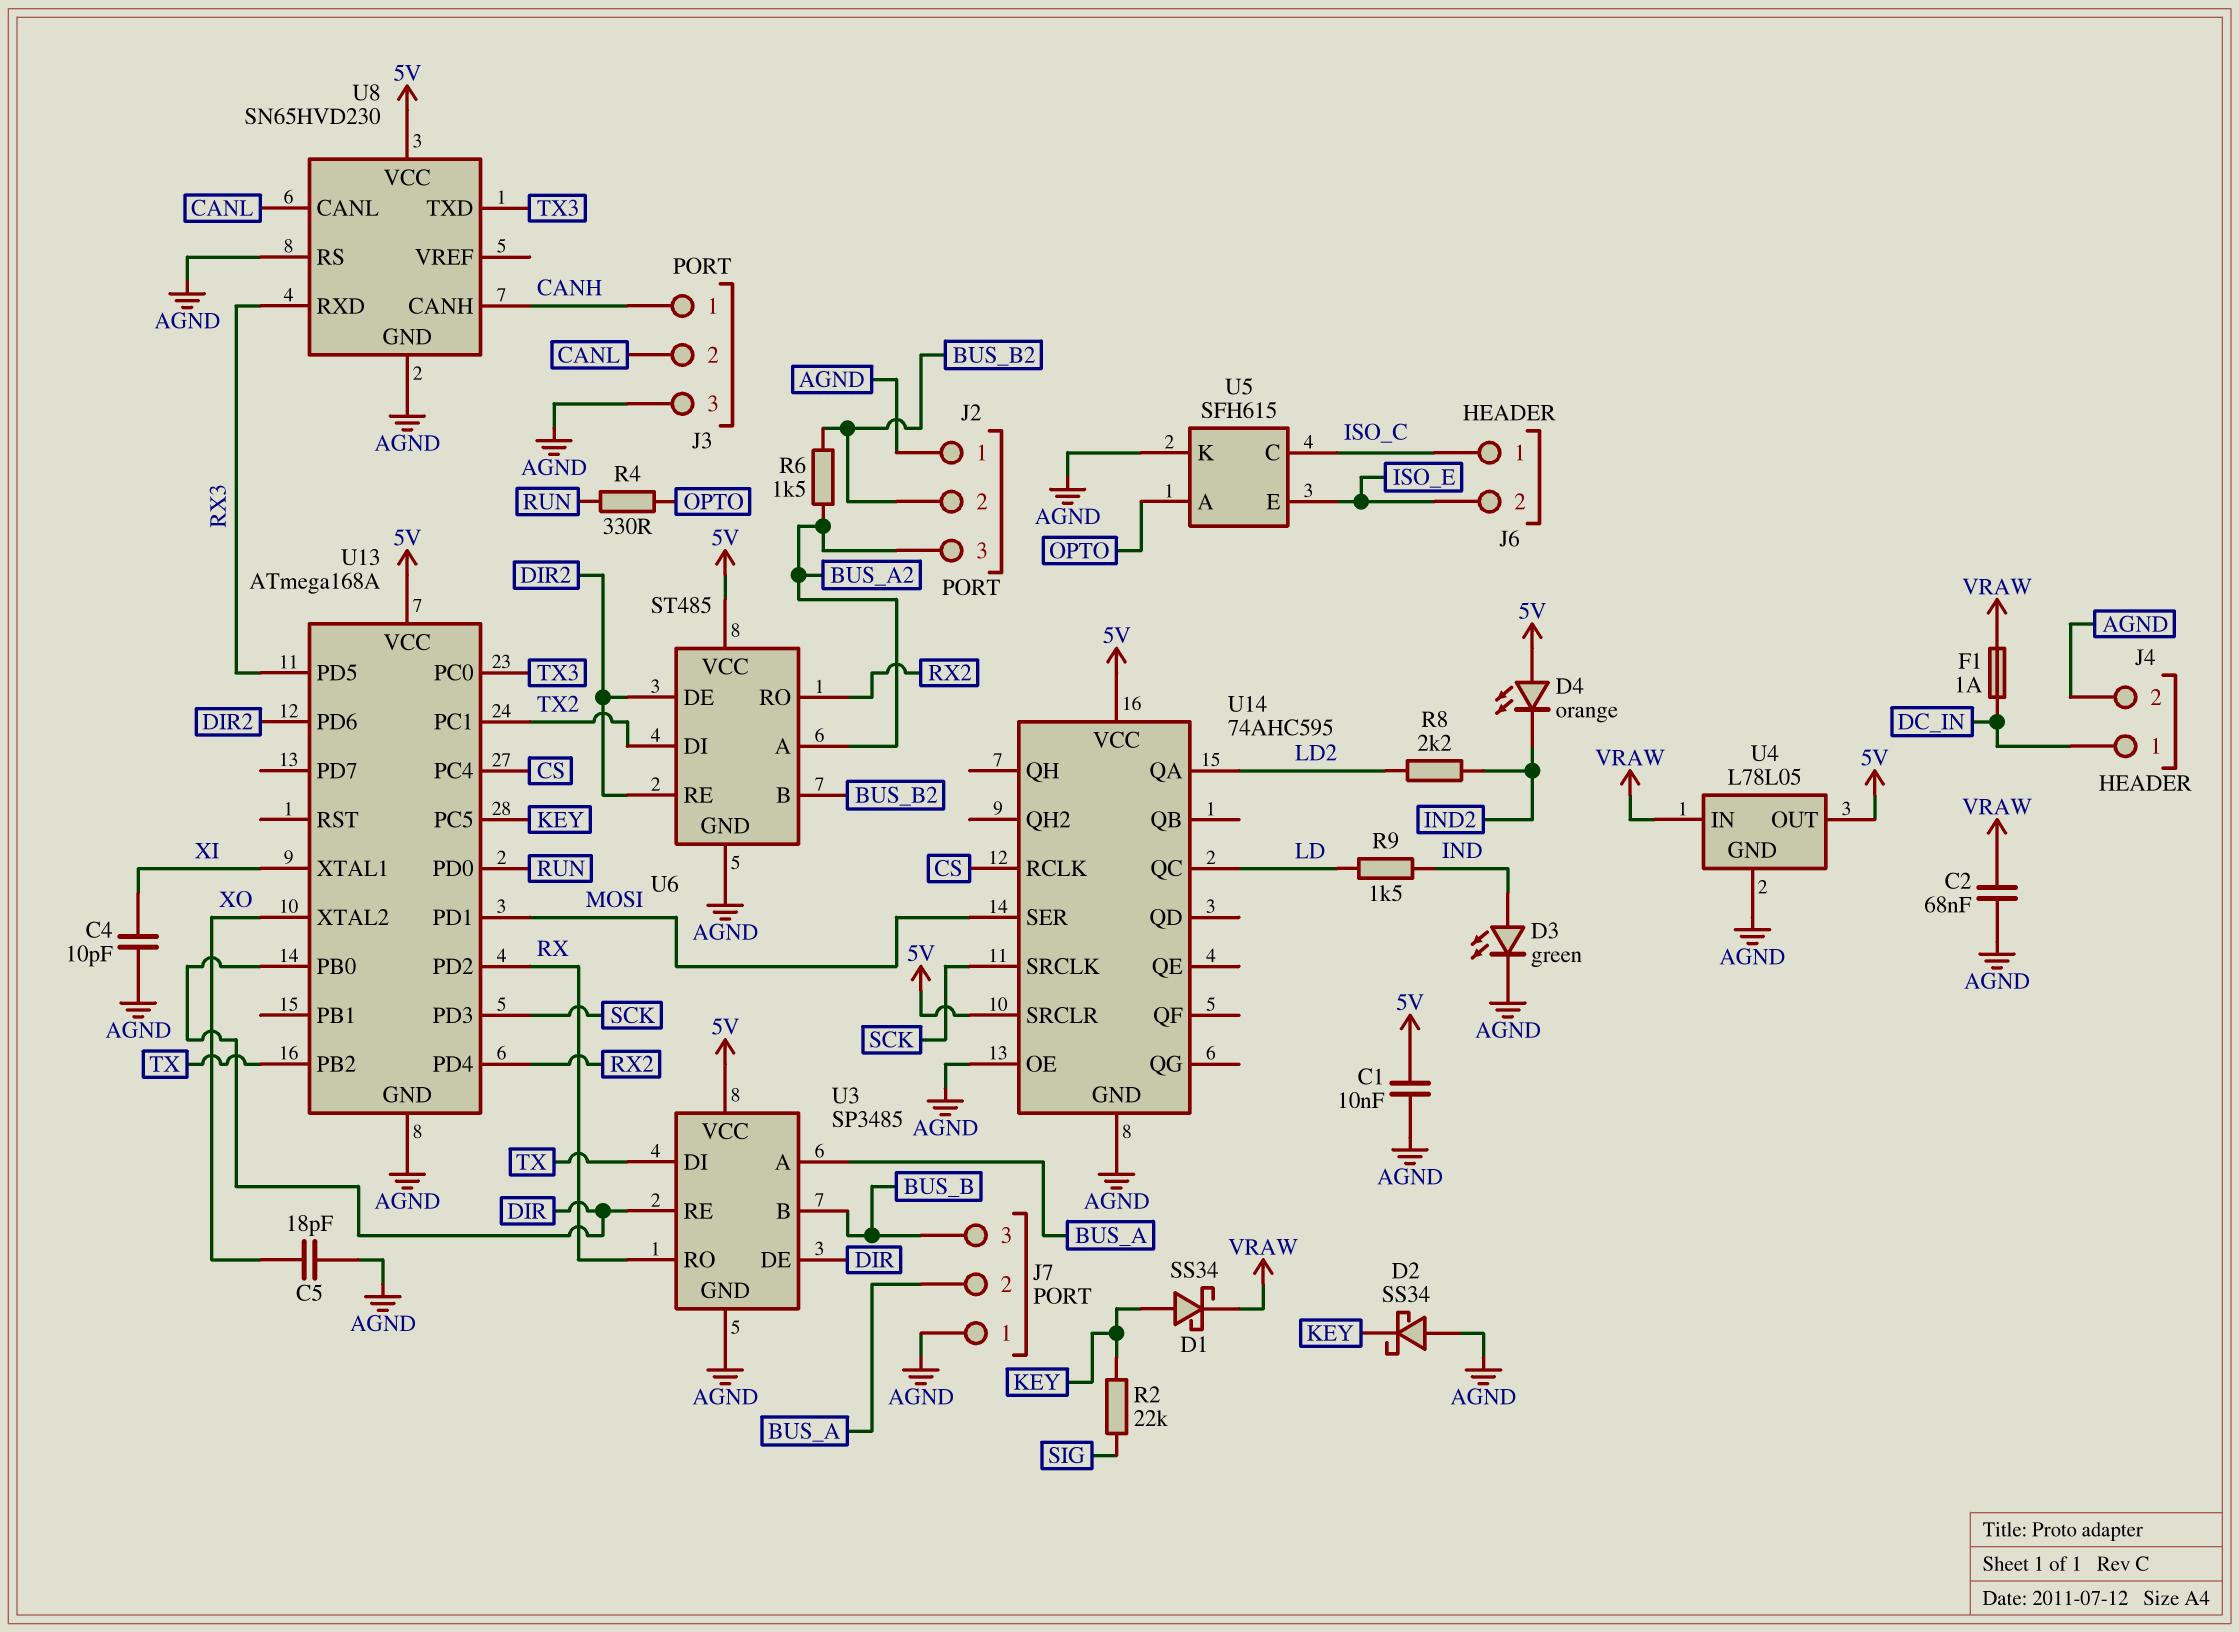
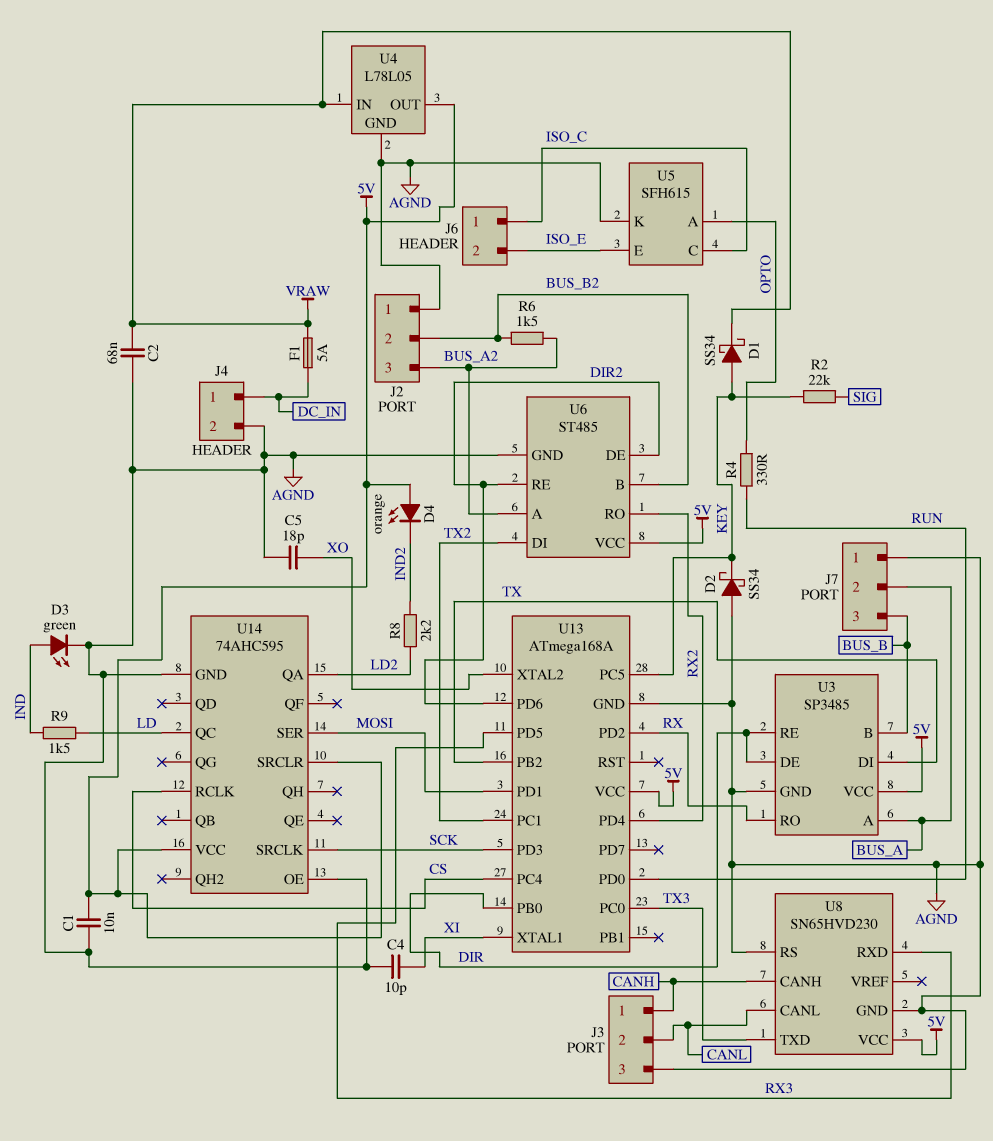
F1: 1A (DC_IN, VRAW) -> 5A (DC_IN, VRAW)

